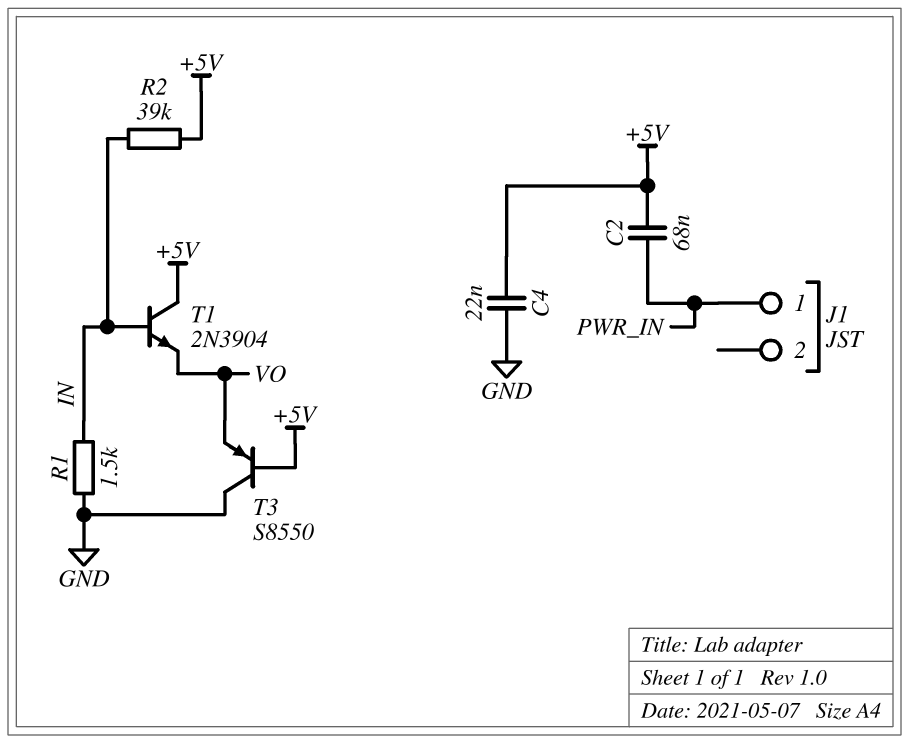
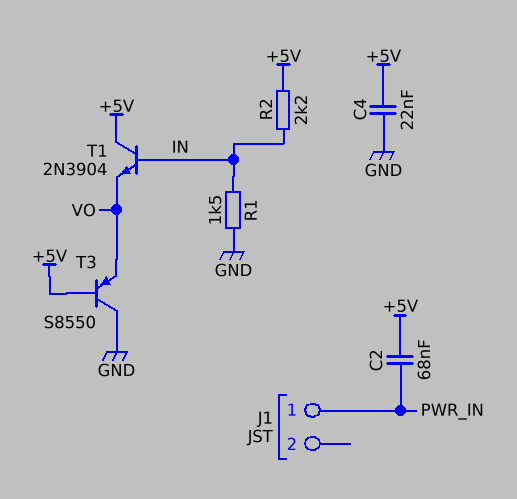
R2: 39k (+5V, IN) -> 2.2k (+5V, IN)

